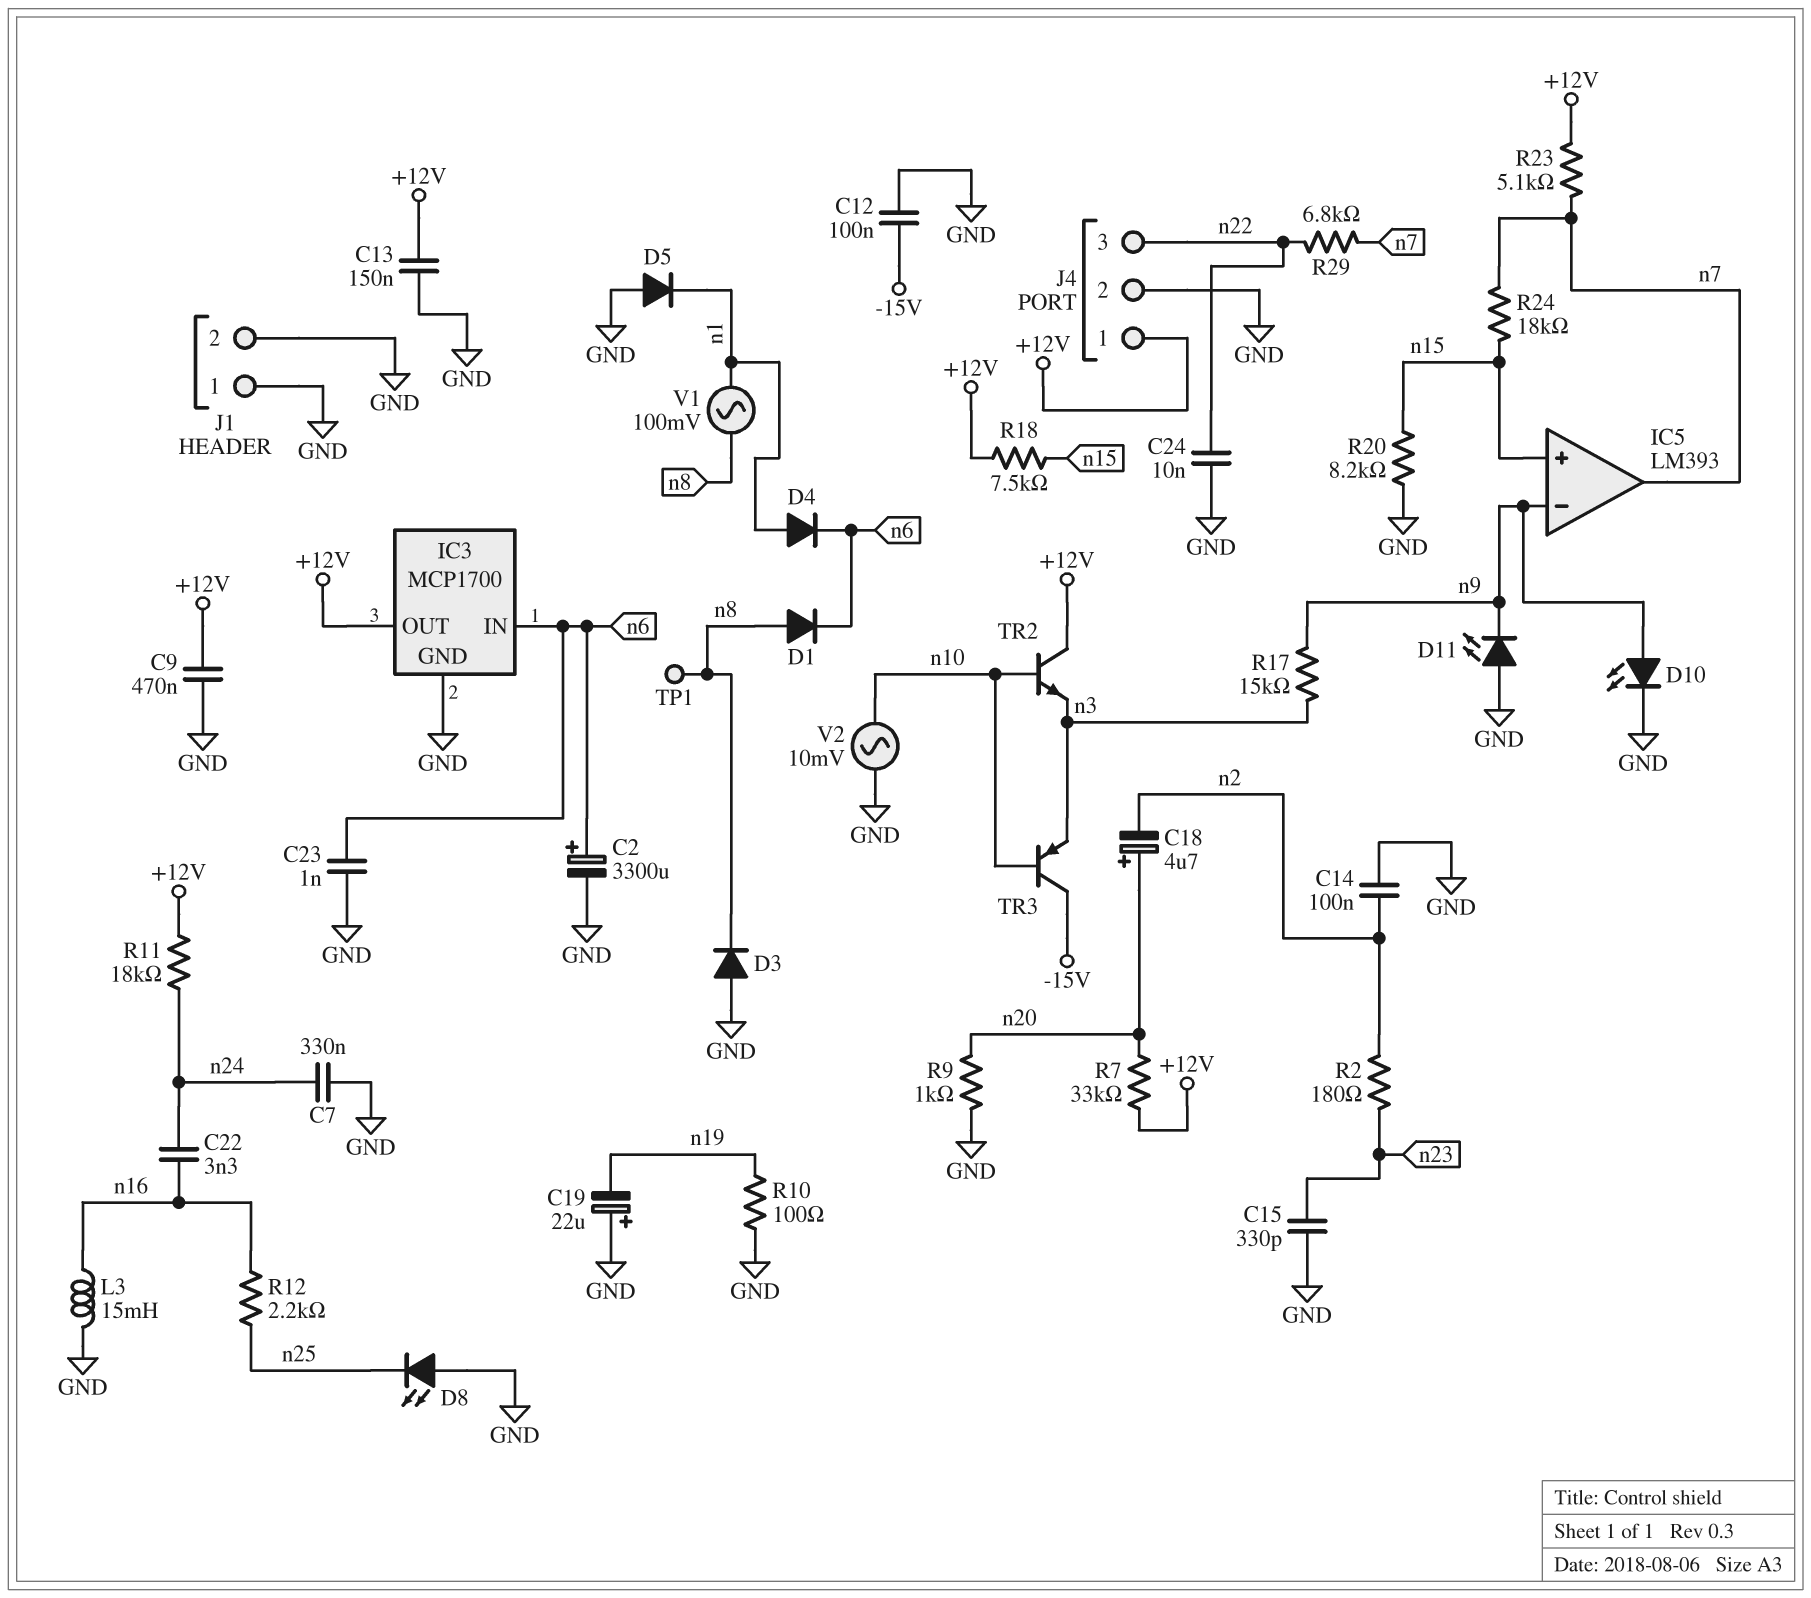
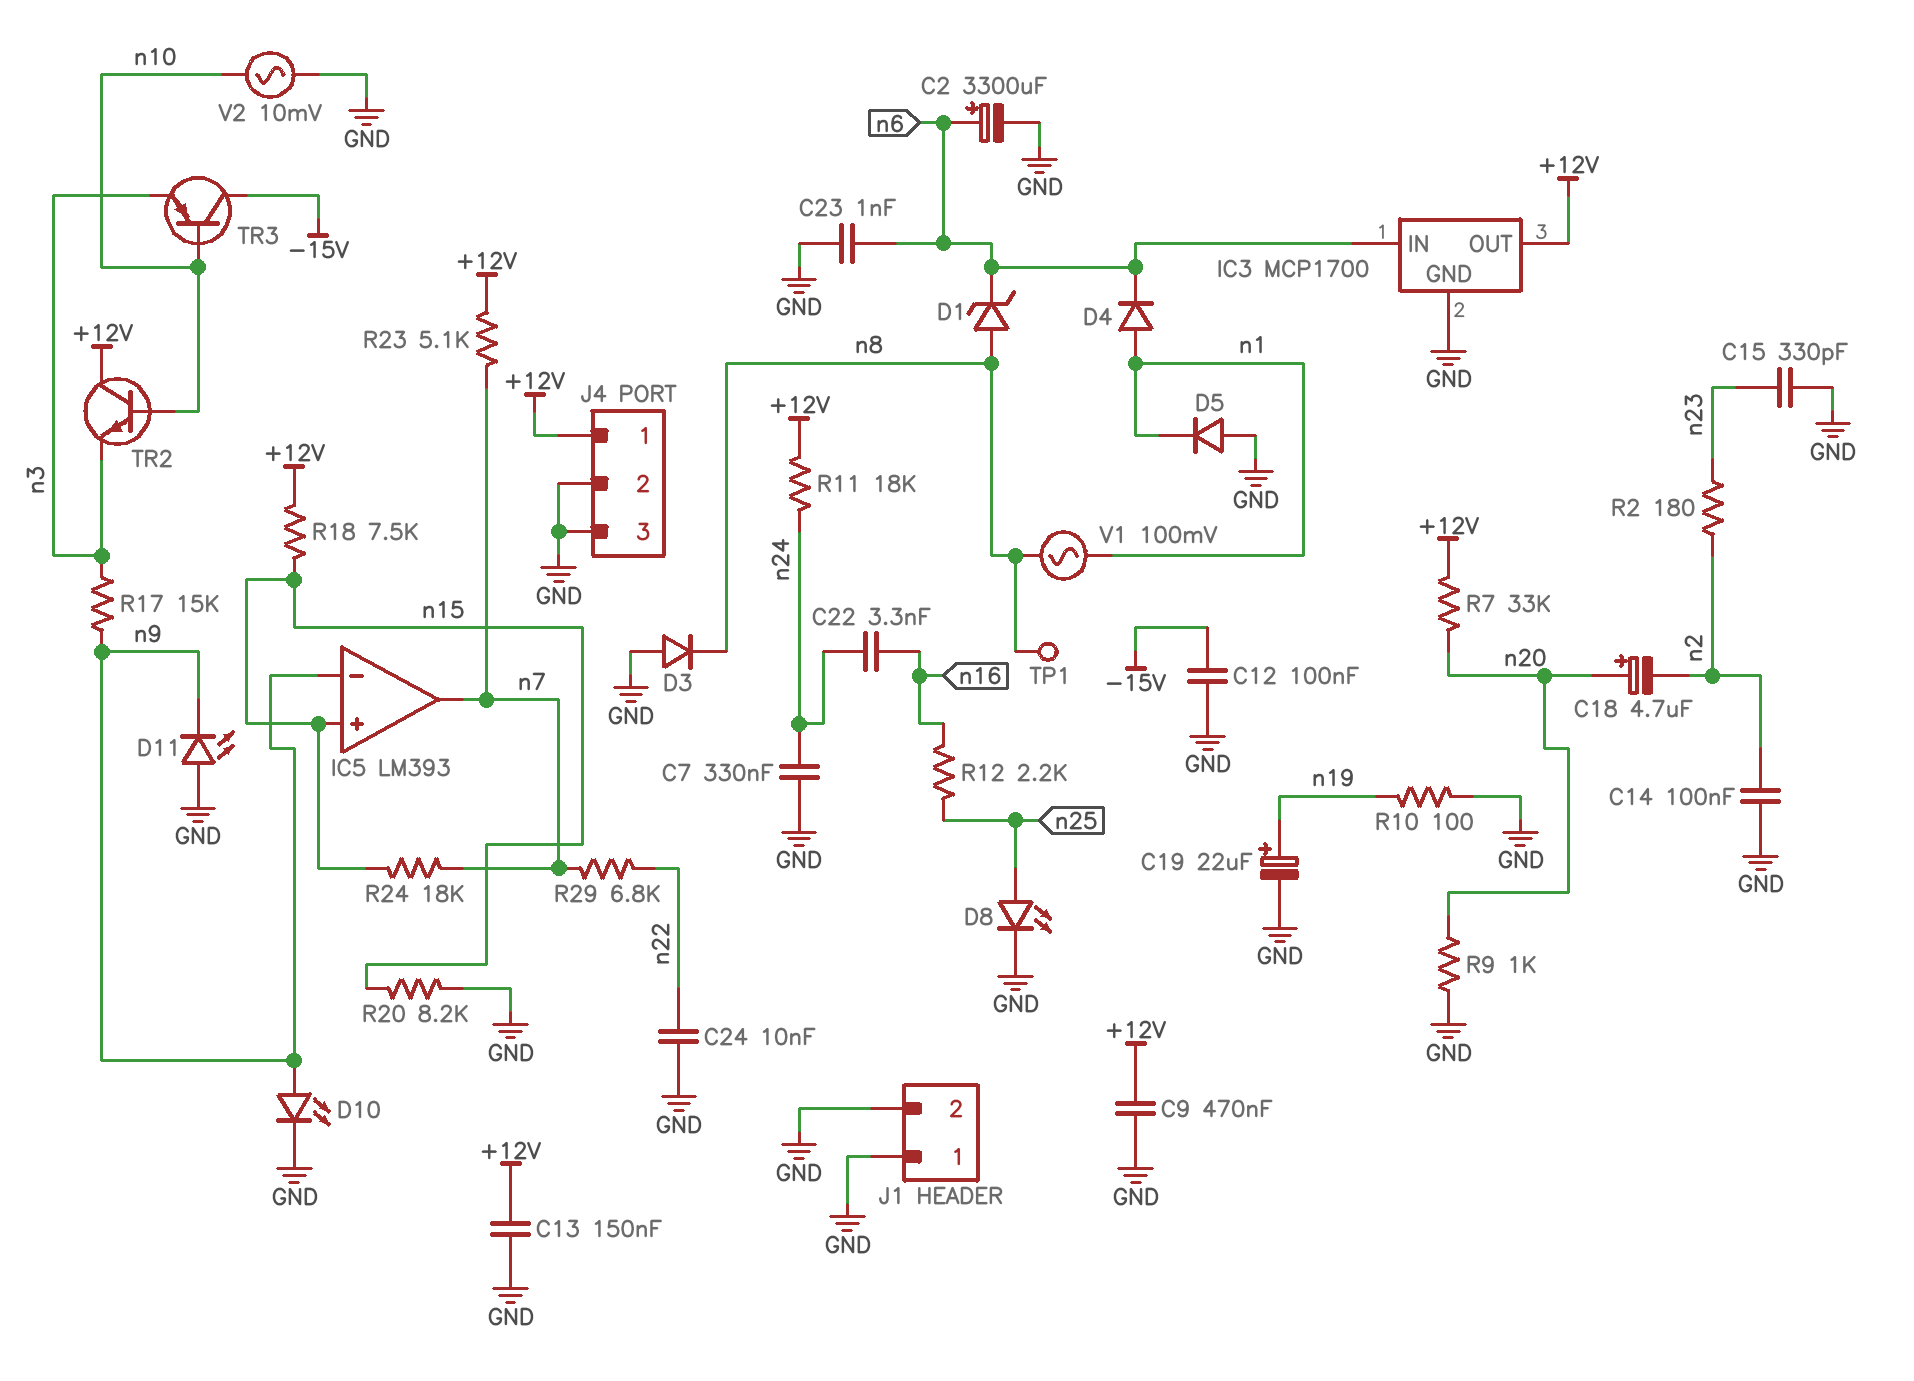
C19: 22uF (plus GND, minus n19) -> 22uF (plus n19, minus GND)
D1: diode (A n8, K n6) -> zener (A n8, K n6)
D8: LED (A GND, K n25) -> LED (A n25, K GND)
J4 pin 3: n22 -> GND
L3: 15mH (GND, n16) -> none

